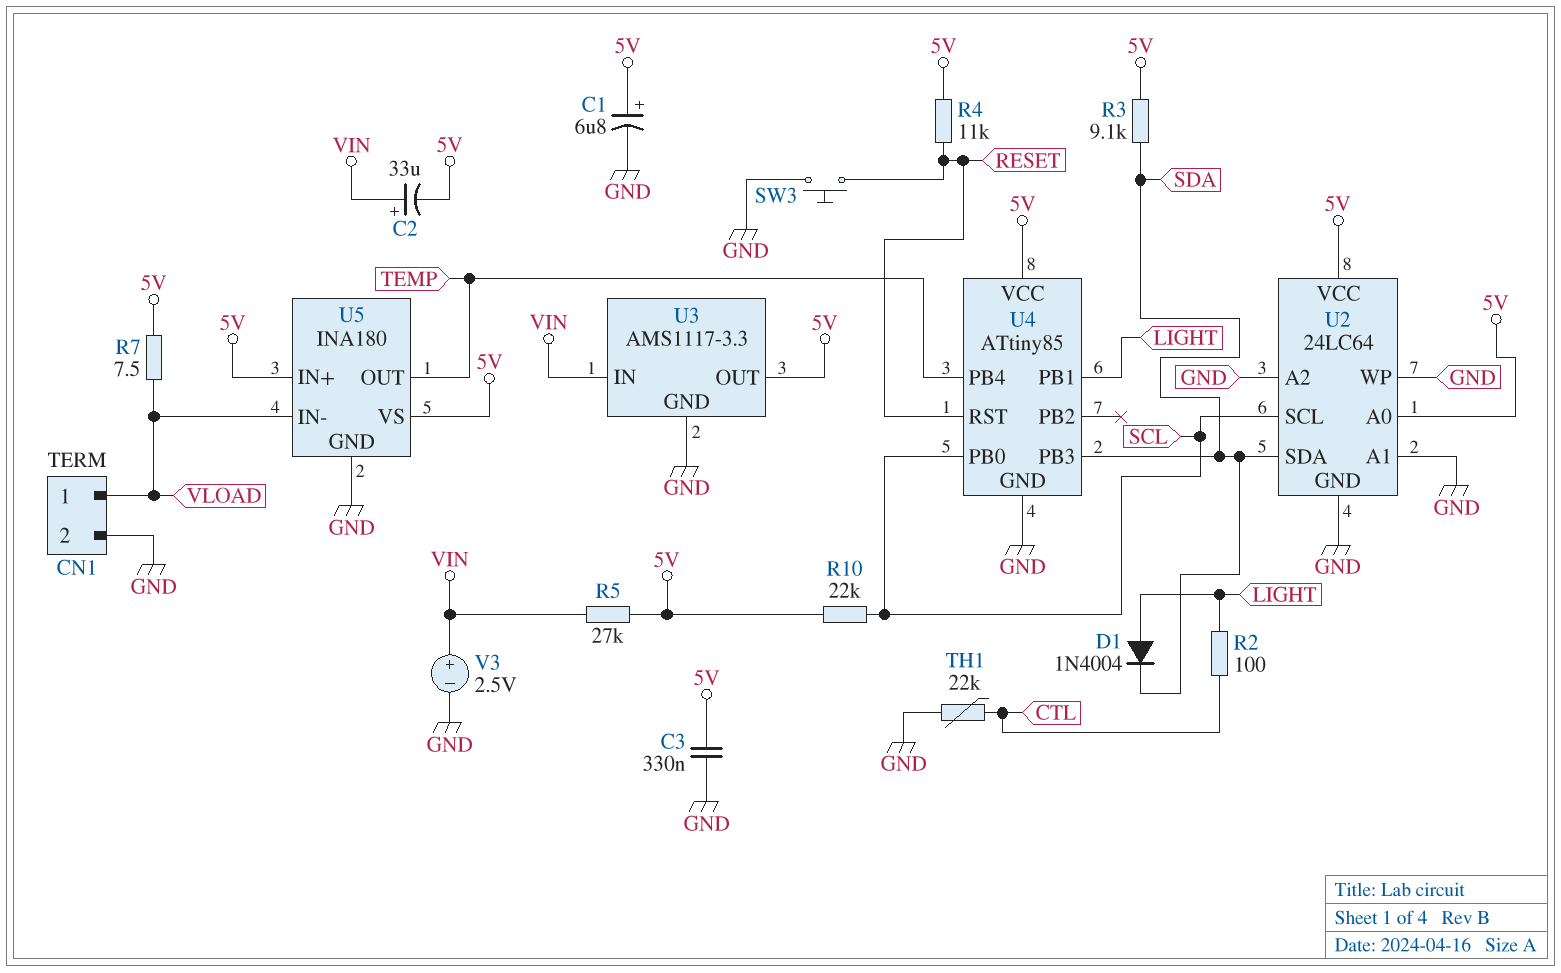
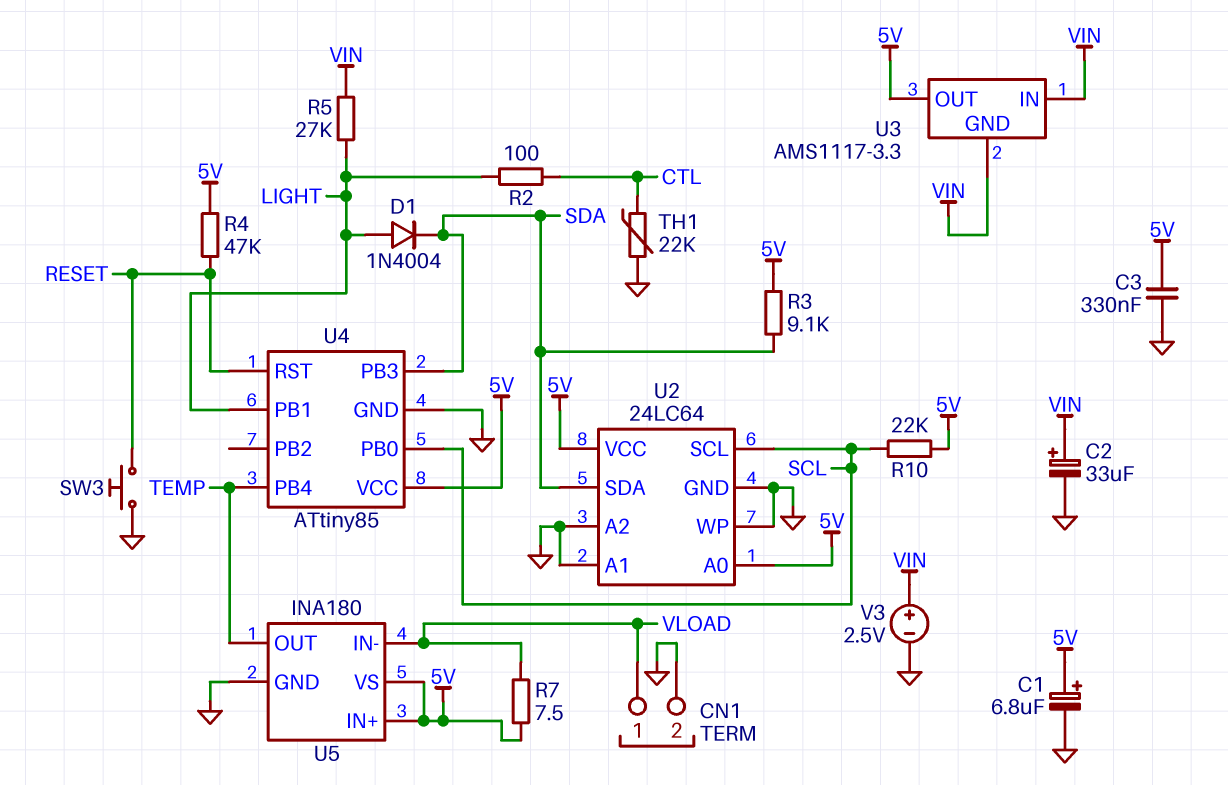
C2: 33uF (plus VIN, minus 5V) -> 33uF (plus VIN, minus GND)
R4: 11k (5V, RESET) -> 47k (5V, RESET)
R5: 27k (5V, VIN) -> 27k (LIGHT, VIN)
U3 pin GND: GND -> VIN

